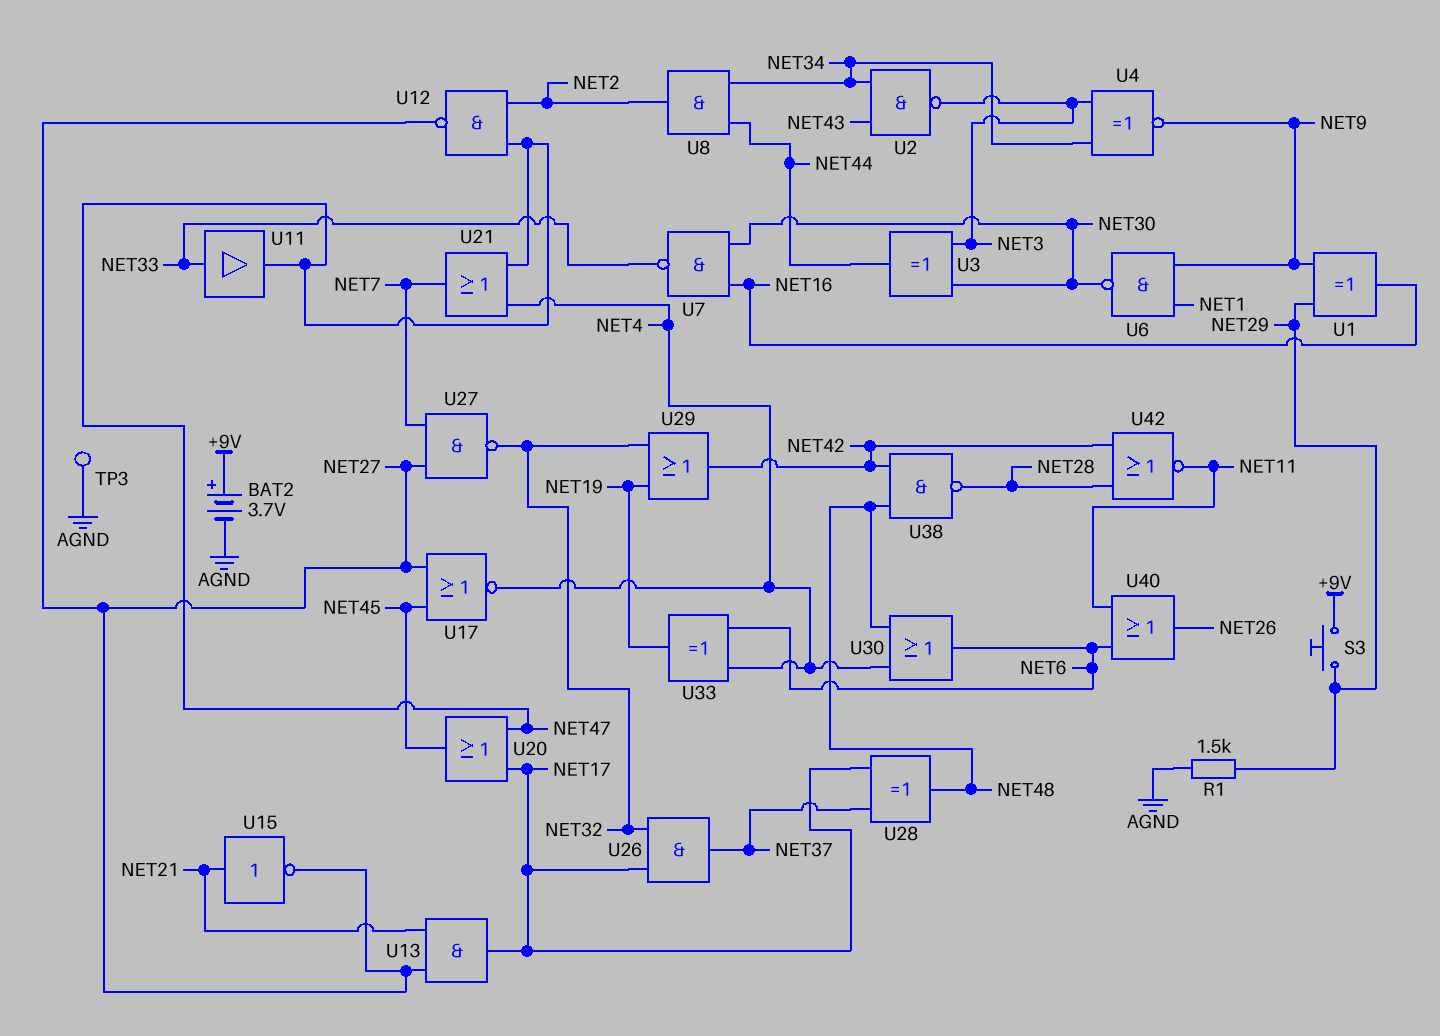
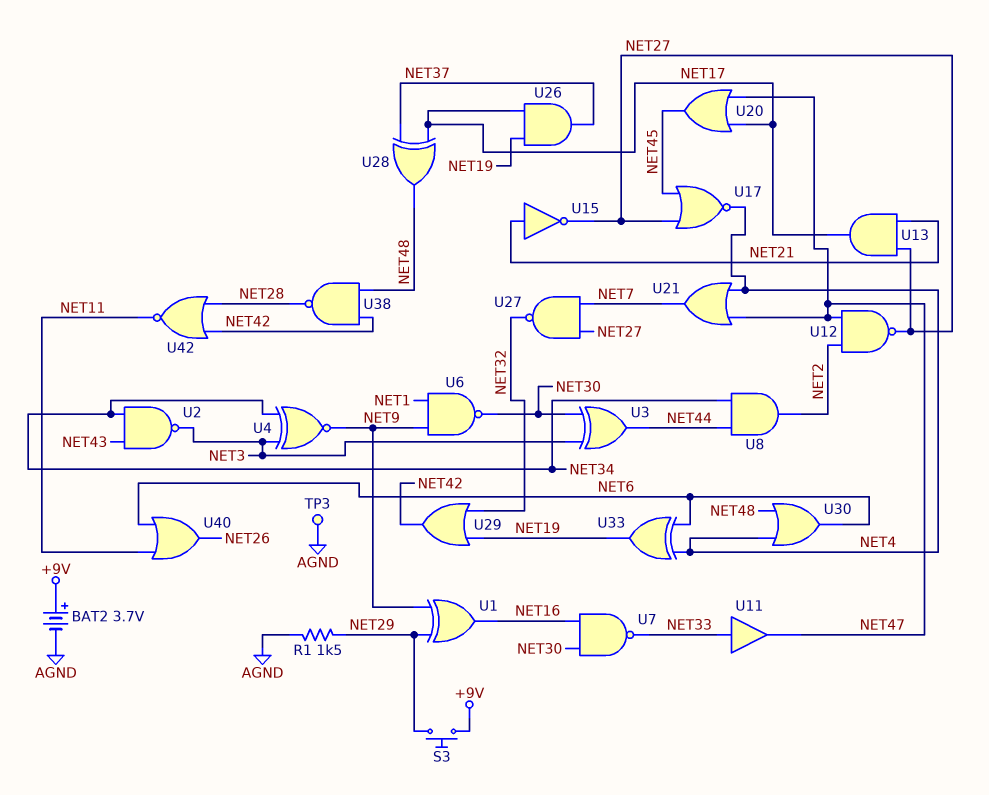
U26: AND (in NET17, in NET32, out NET37) -> AND (in NET17, in NET19, out NET37)

